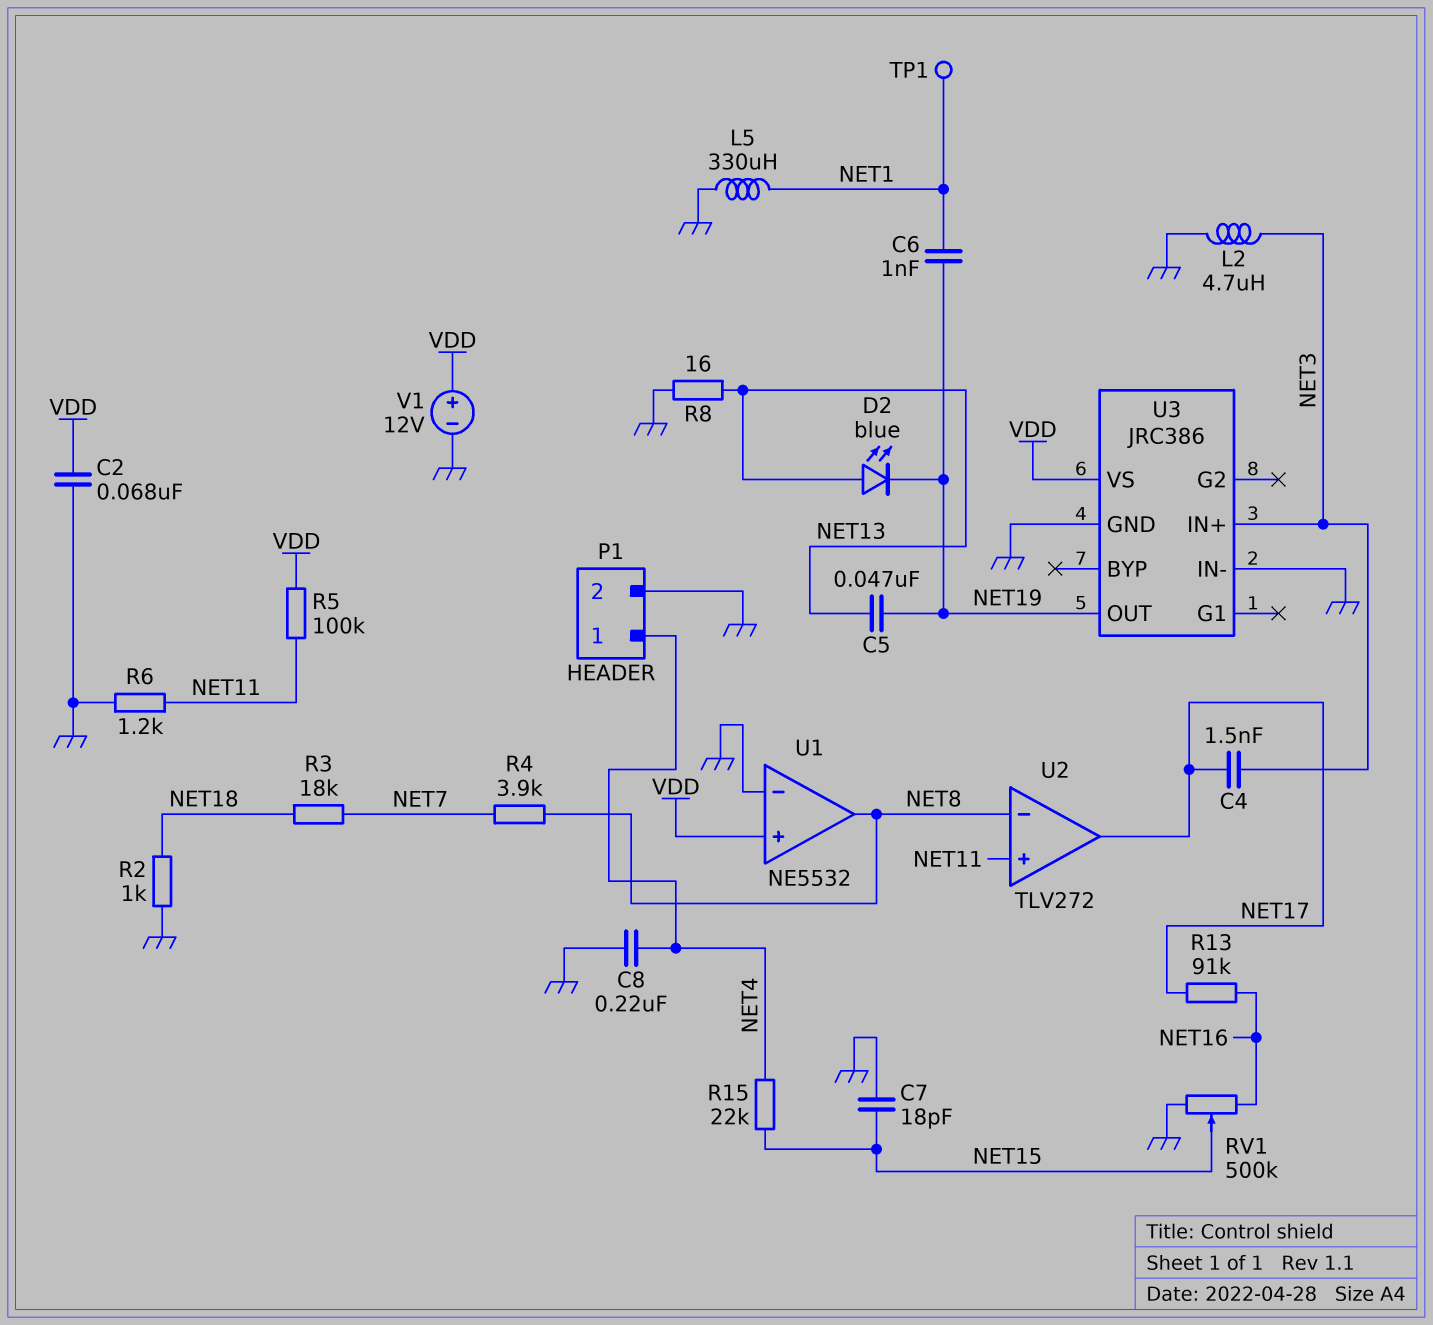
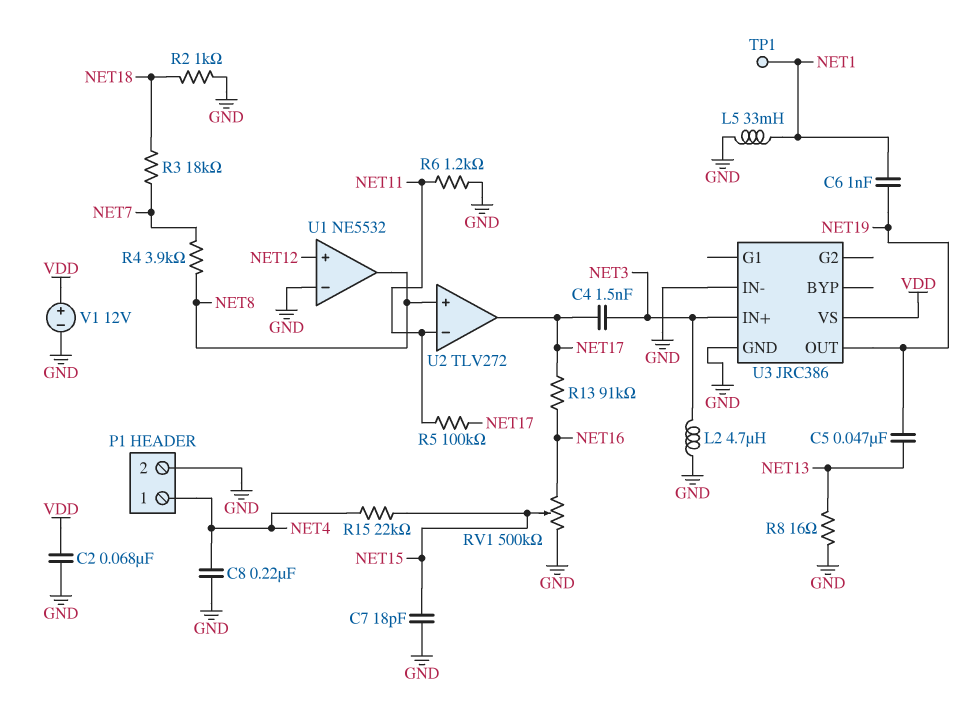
D2: LED blue (A NET13, K NET19) -> none
L5: 330uH (GND, NET1) -> 33mH (GND, NET1)
R5: 100k (NET11, VDD) -> 100k (NET11, NET17)
U1 pin in+: VDD -> NET12
U2 pin in+: NET11 -> NET8
U2 pin in-: NET8 -> NET11

